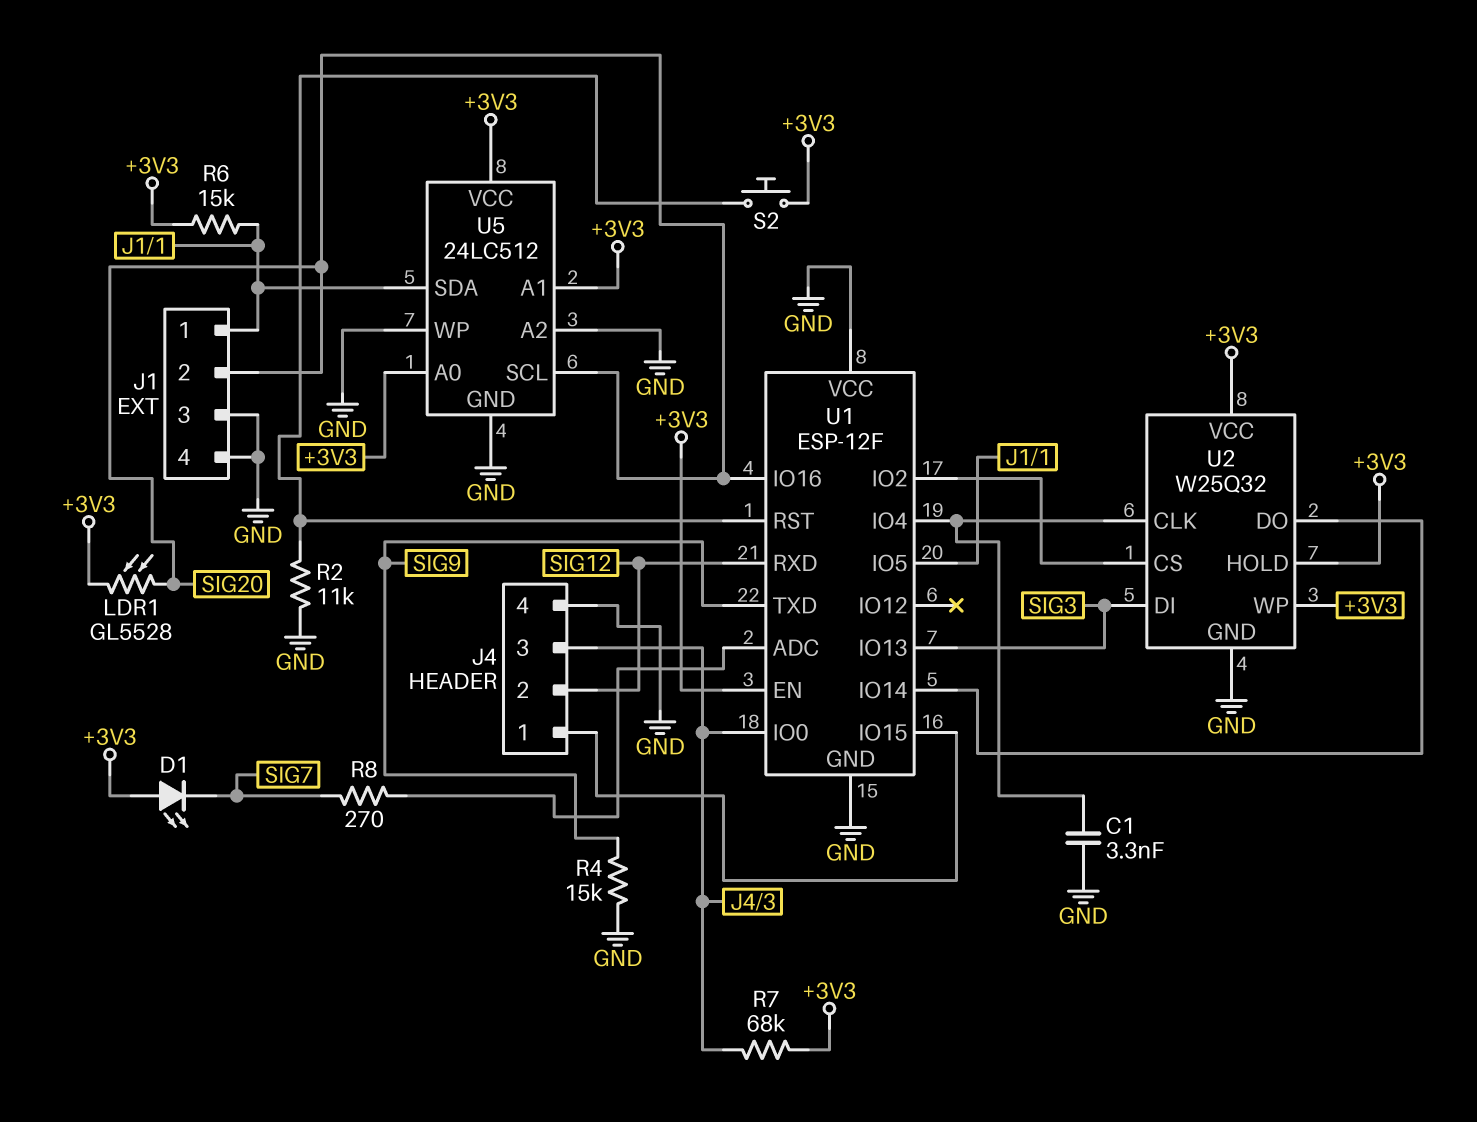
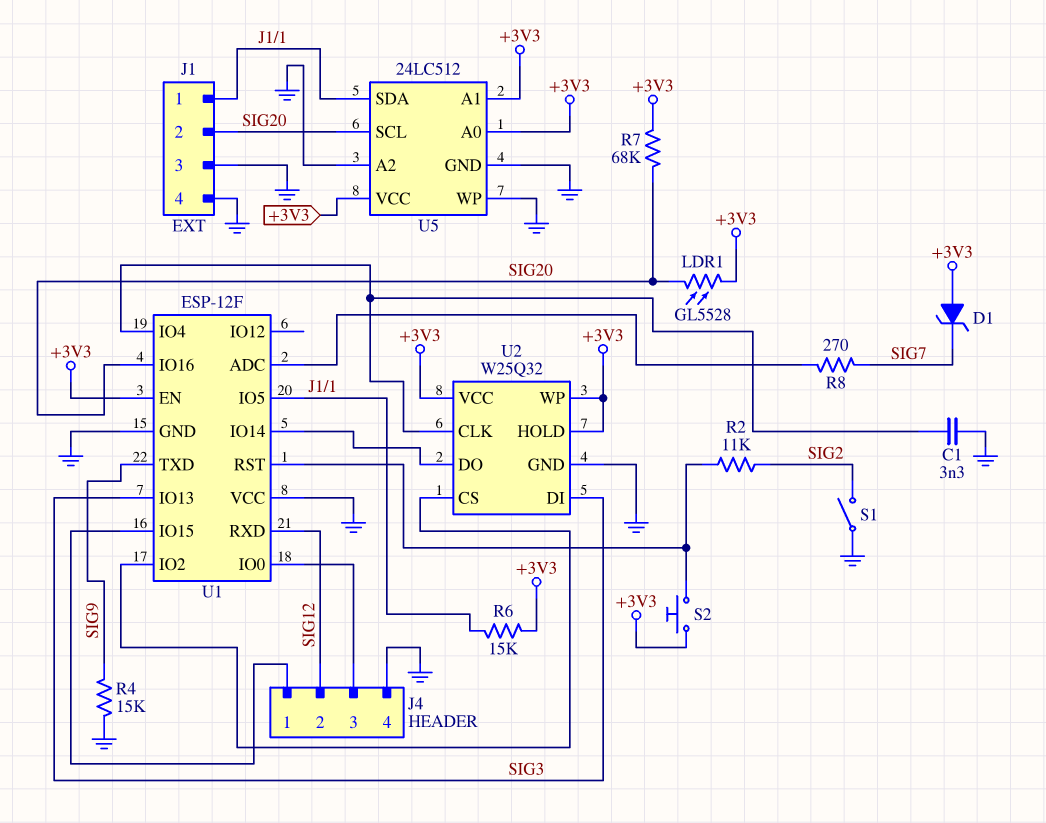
D1: LED (A +3V3, K SIG7) -> zener (A +3V3, K SIG7)
R2: 11k (GND, U1/RST) -> 11k (SIG2, U1/RST)
R7: 68k (+3V3, J4/3) -> 68k (+3V3, SIG20)
S1: none -> switch (GND, SIG2)

